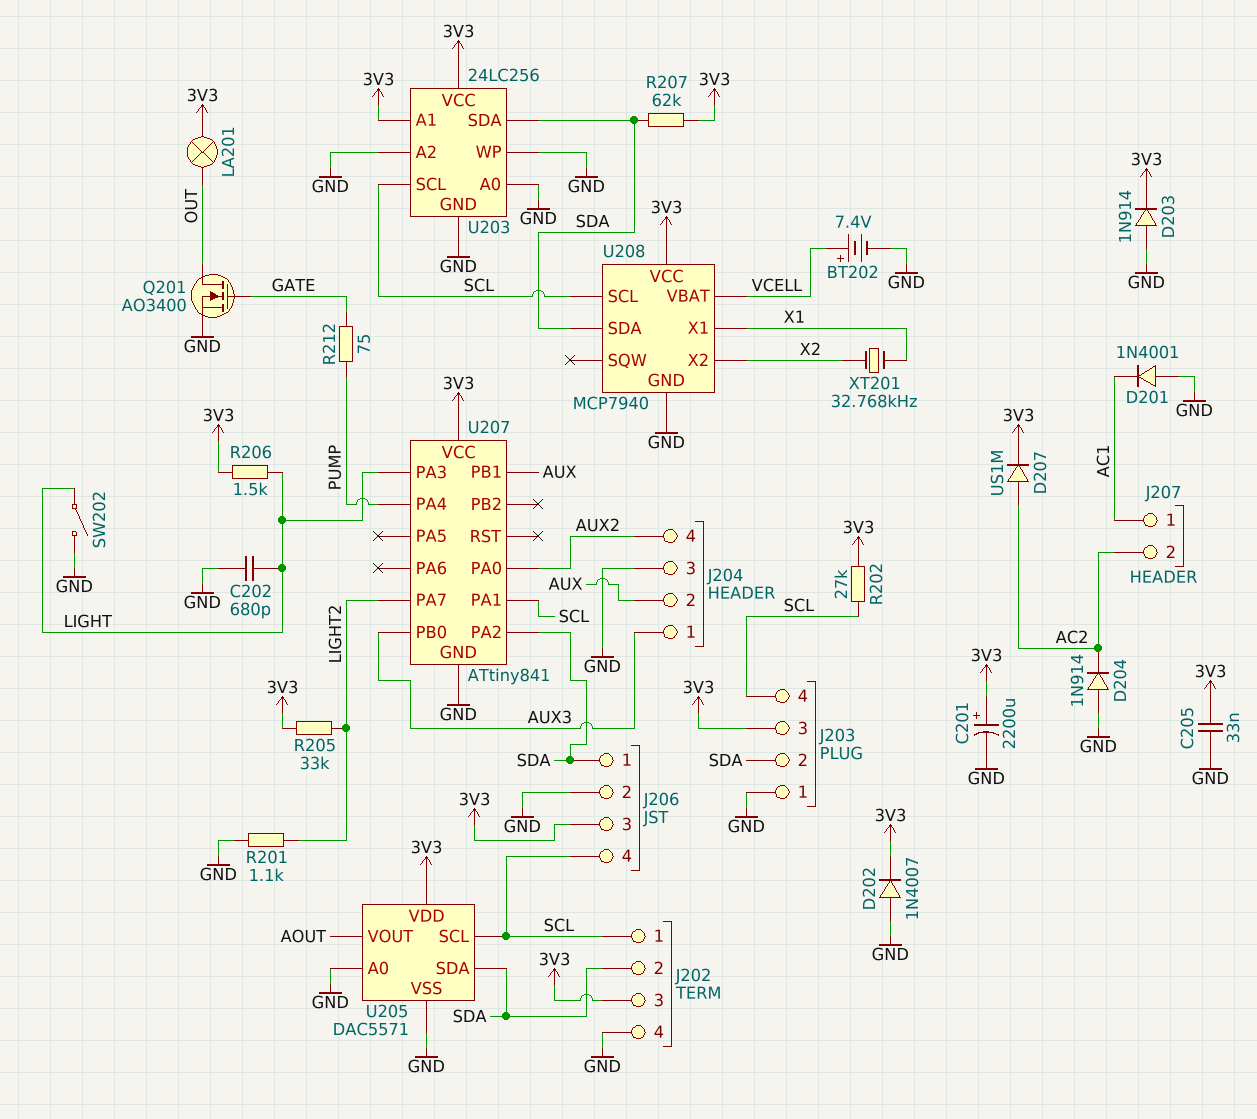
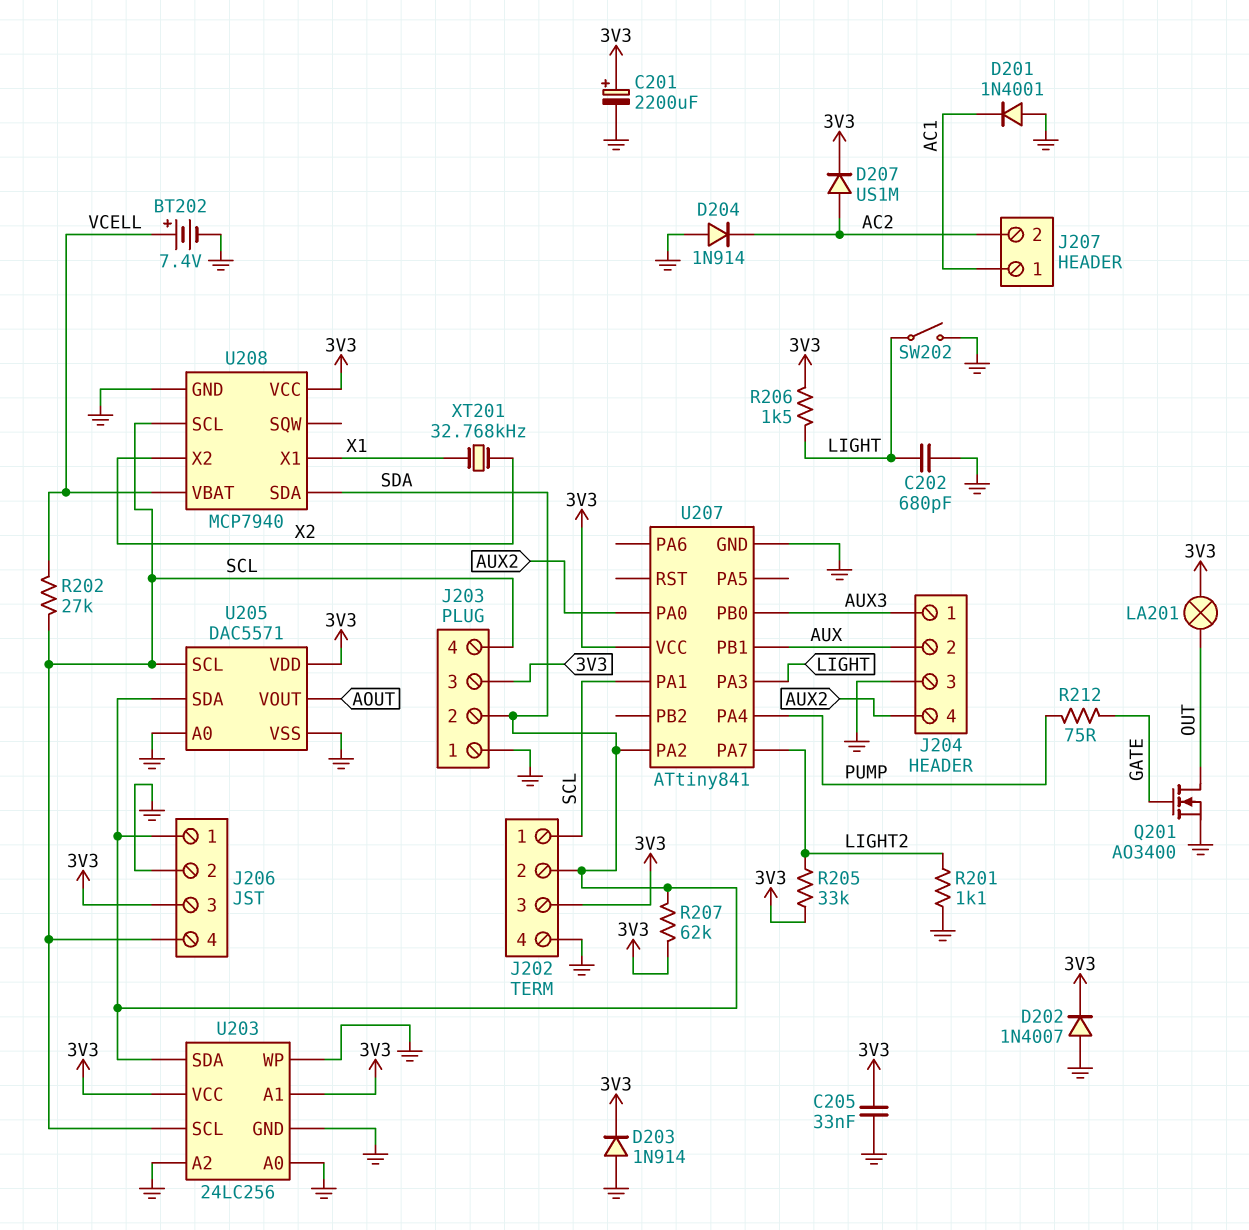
R202: 27k (3V3, SCL) -> 27k (SCL, VCELL)

